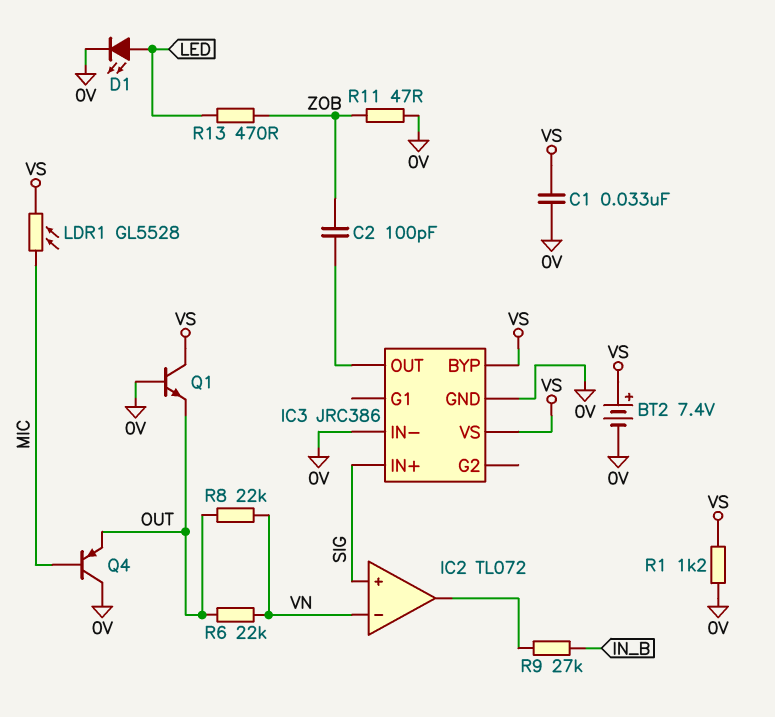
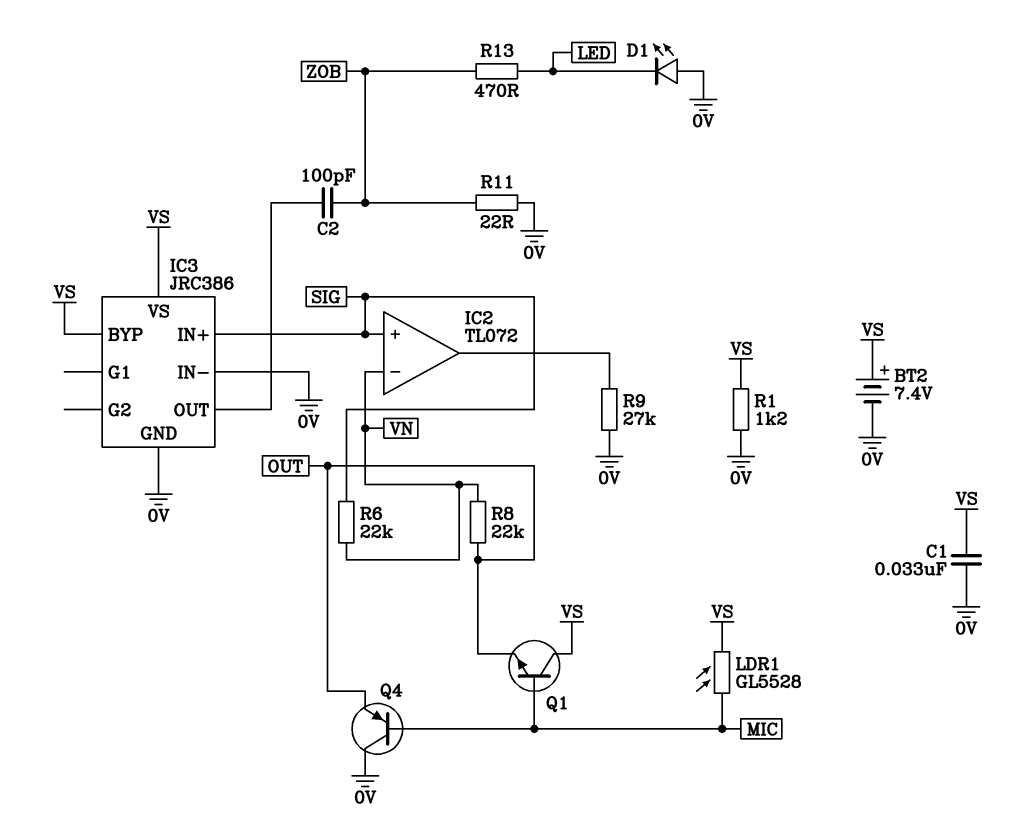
D1: LED (A LED, K 0V) -> LED (A 0V, K LED)
Q1: NPN (B 0V, C VS, E OUT) -> NPN (B MIC, C VS, E OUT)
R6: 22k (OUT, VN) -> 22k (SIG, VN)
R9: 27k (IC2/out, IN_B) -> 27k (0V, IC2/out)
R11: 47 (0V, ZOB) -> 22 (0V, ZOB)

